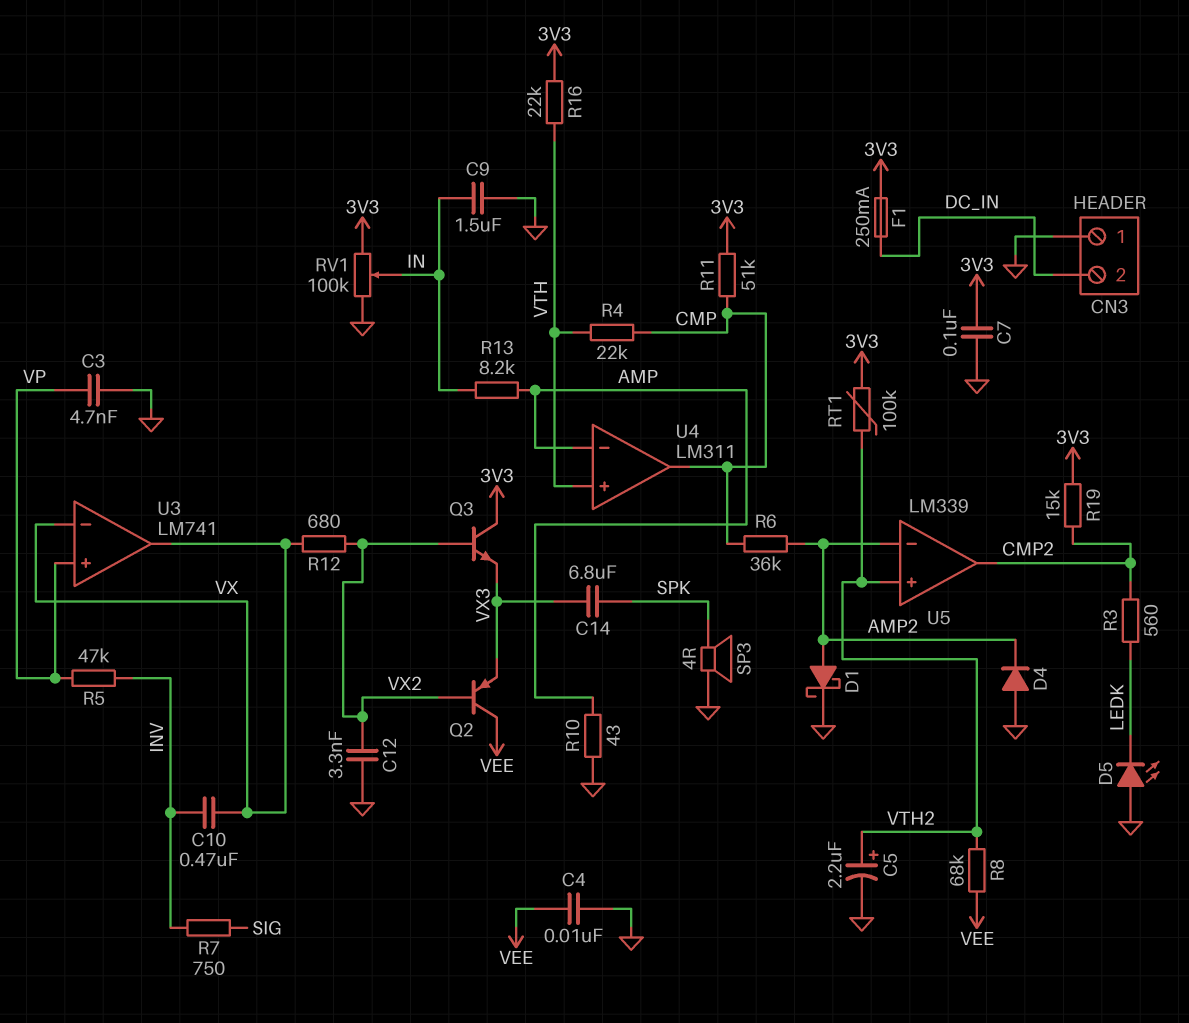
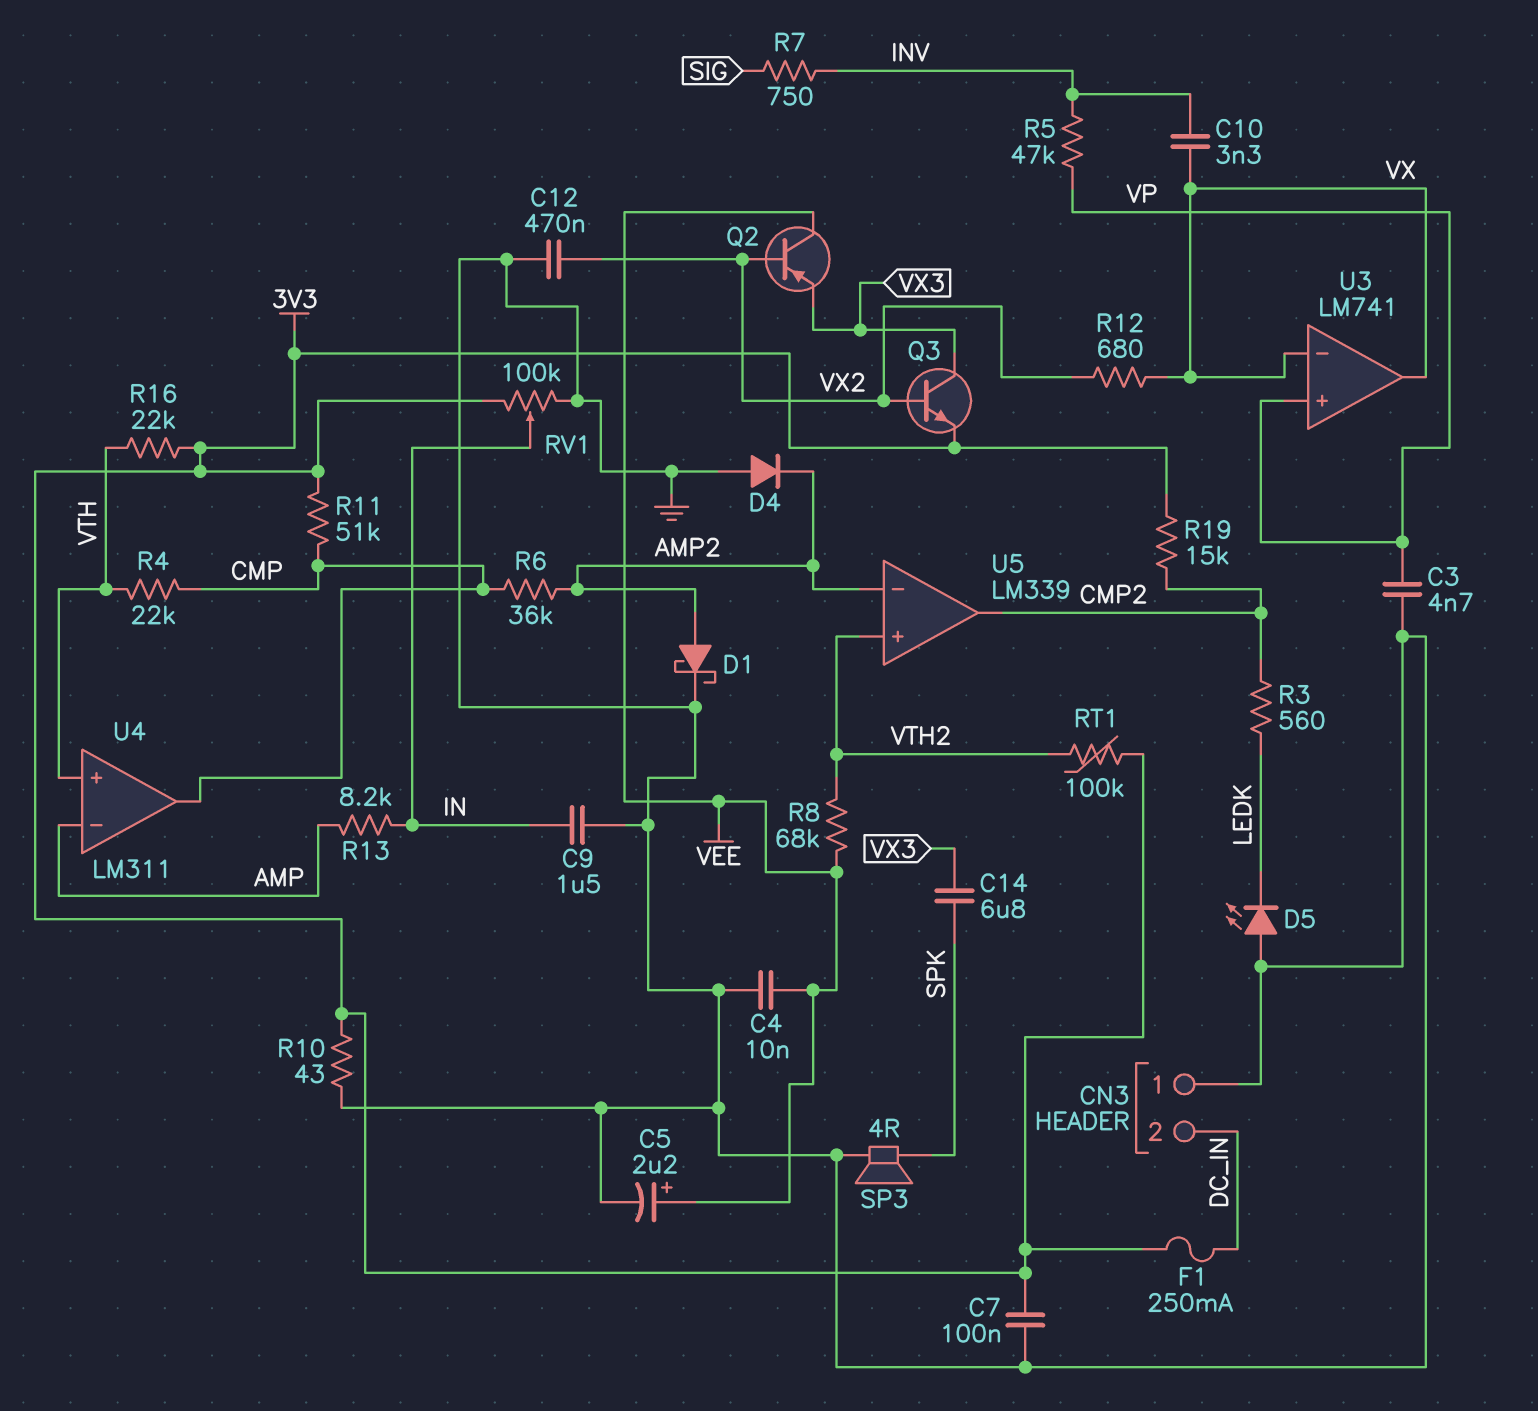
C5: 2.2uF (plus VTH2, minus GND) -> 2.2uF (plus VEE, minus GND)
C10: 470nF (INV, VX) -> 3.3nF (INV, VX)
C12: 3.3nF (GND, VX2) -> 470nF (GND, VX2)
Q3: NPN (B VX2, C 3V3, E VX3) -> NPN (B VX2, C VX3, E 3V3)
R10: 43 (AMP, GND) -> 43 (3V3, GND)

